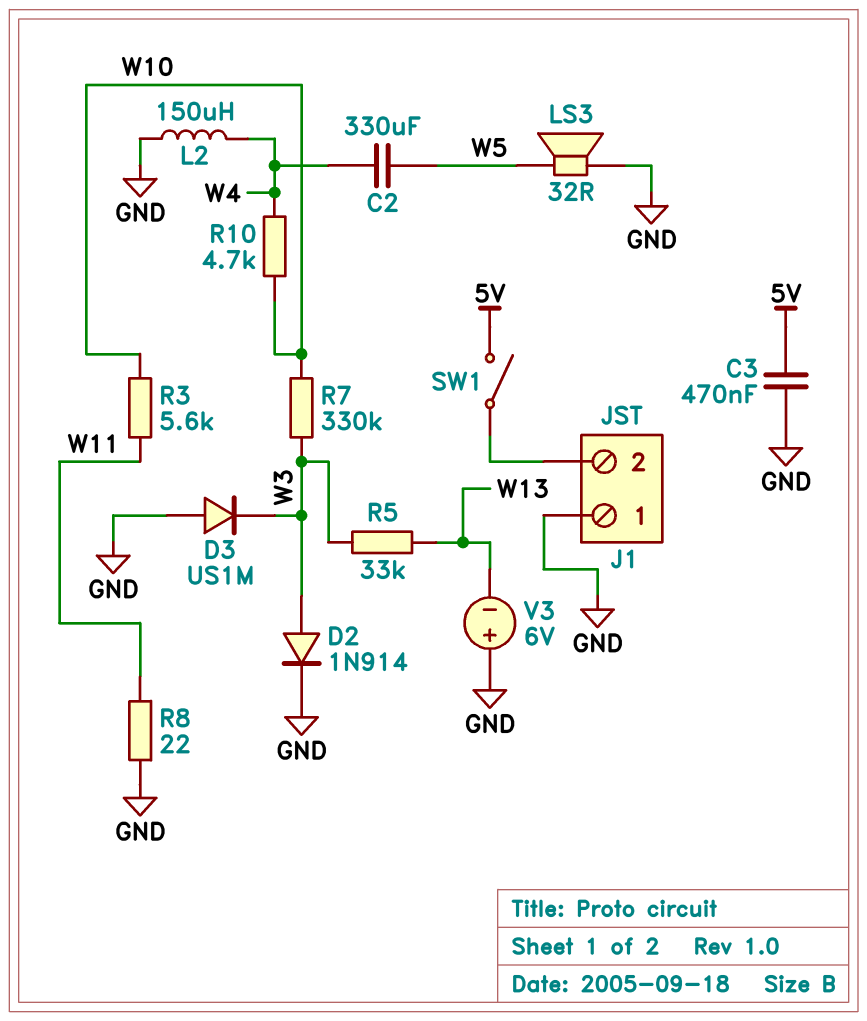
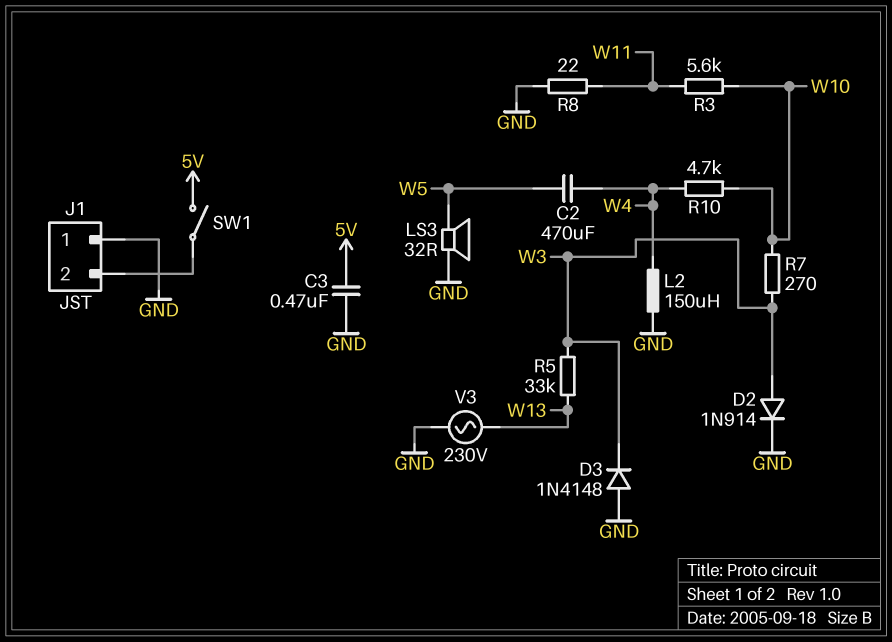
C2: 330uF (W4, W5) -> 470uF (W4, W5)
D3: diode US1M (A GND, K W3) -> diode 1N4148 (A GND, K W3)
R7: 330k (W3, W10) -> 270 (W3, W10)
V3: 6V (plus GND, minus W13) -> AC 230V (GND, W13)

